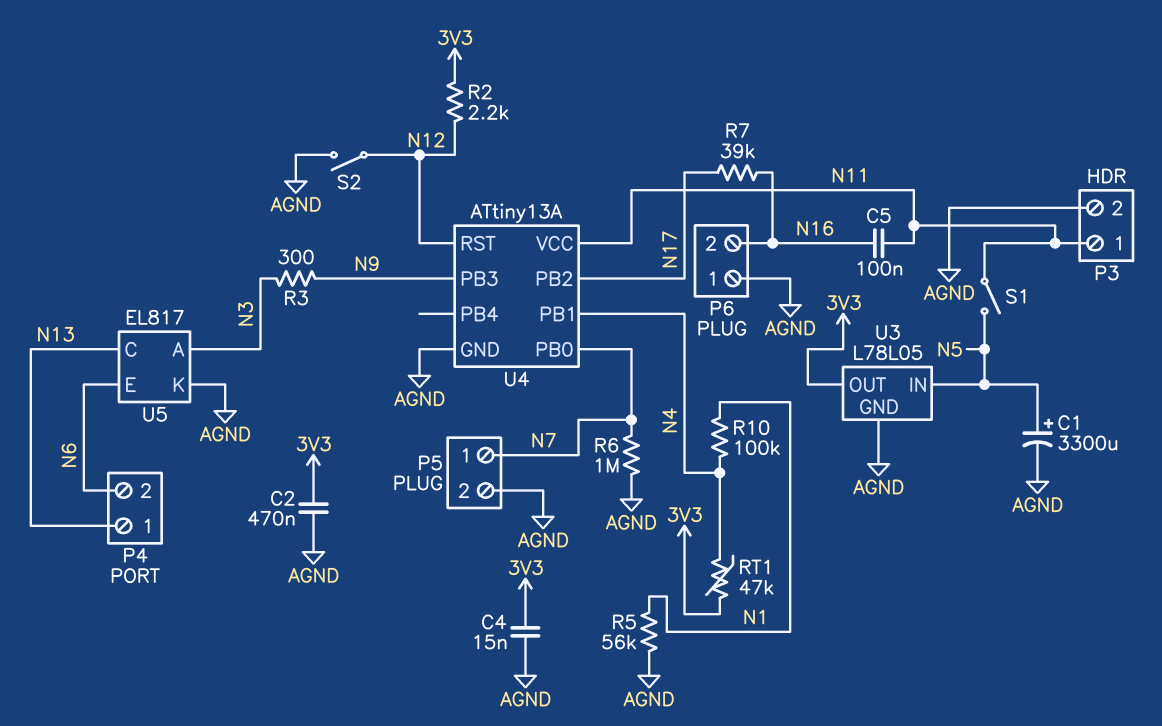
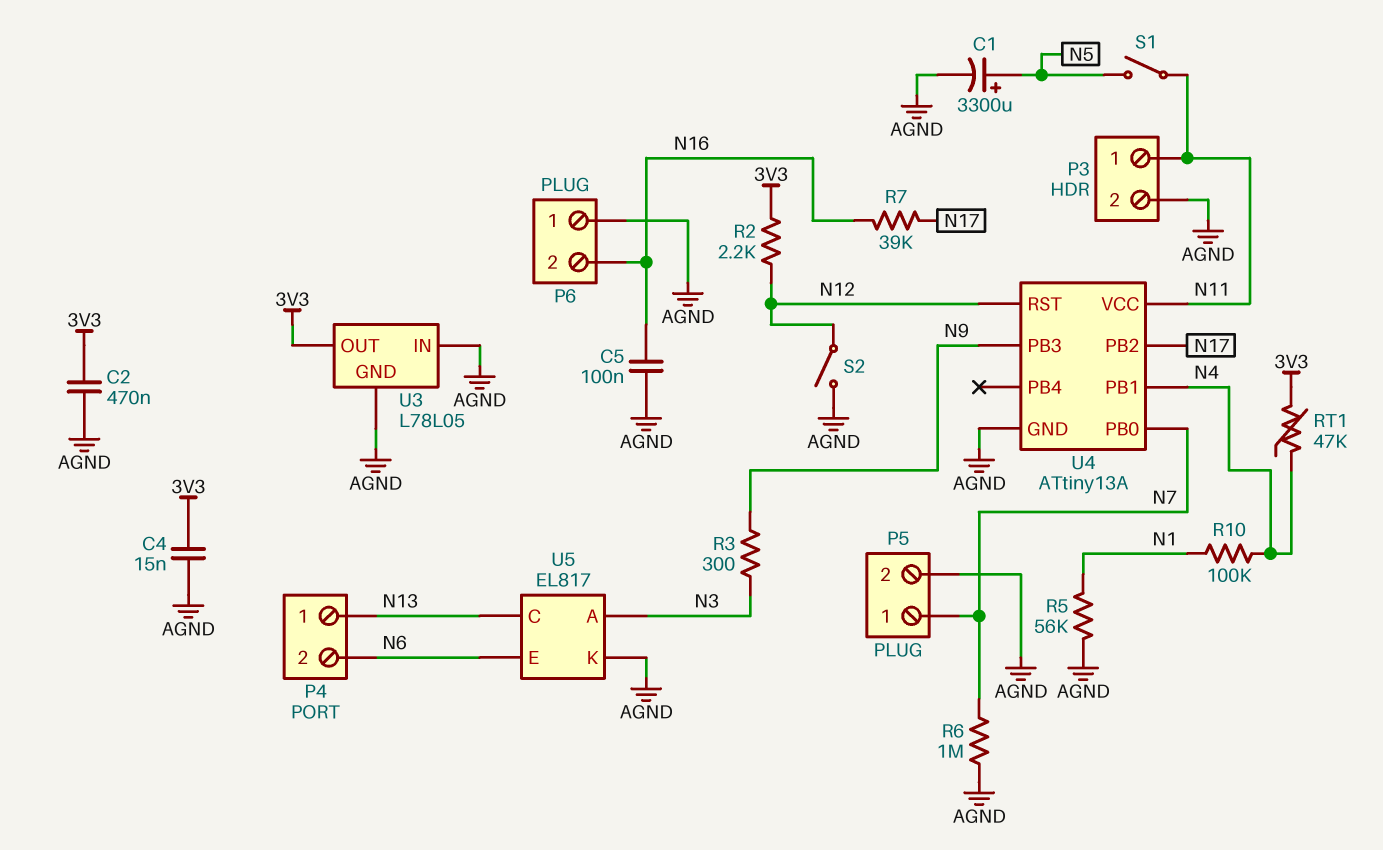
C5: 100nF (N11, N16) -> 100nF (AGND, N16)
U3 pin IN: N5 -> AGND

